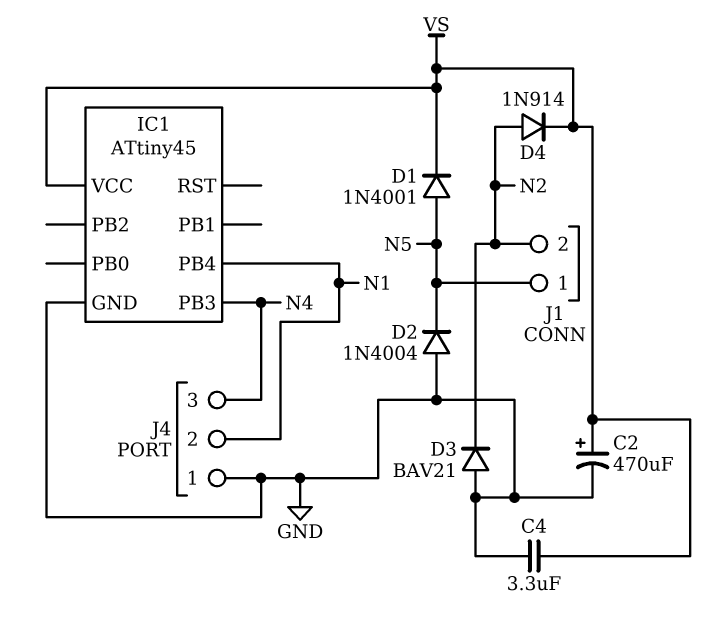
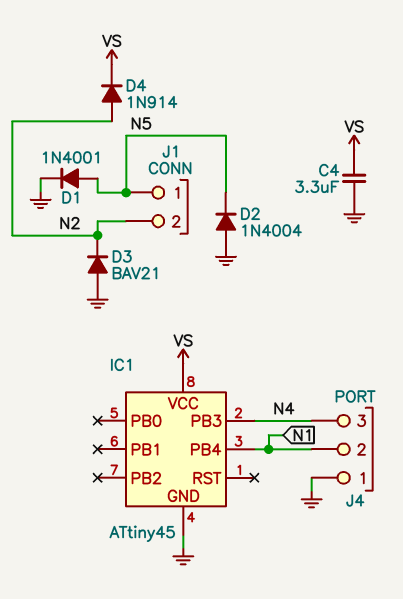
C2: 470uF (plus VS, minus GND) -> none
D1: diode 1N4001 (A N5, K VS) -> diode 1N4001 (A N5, K GND)

